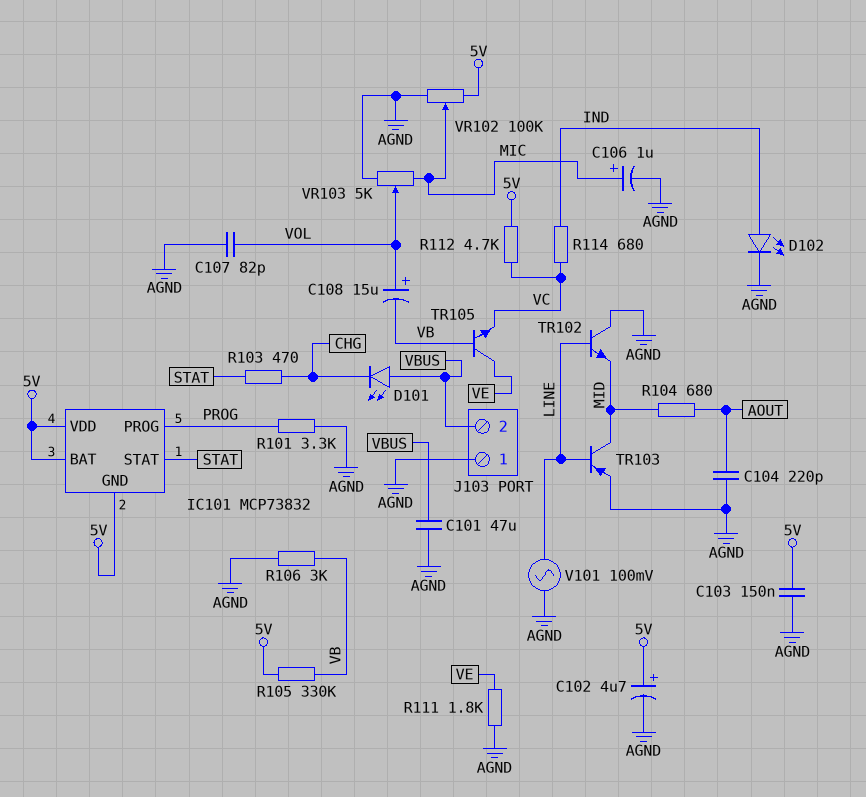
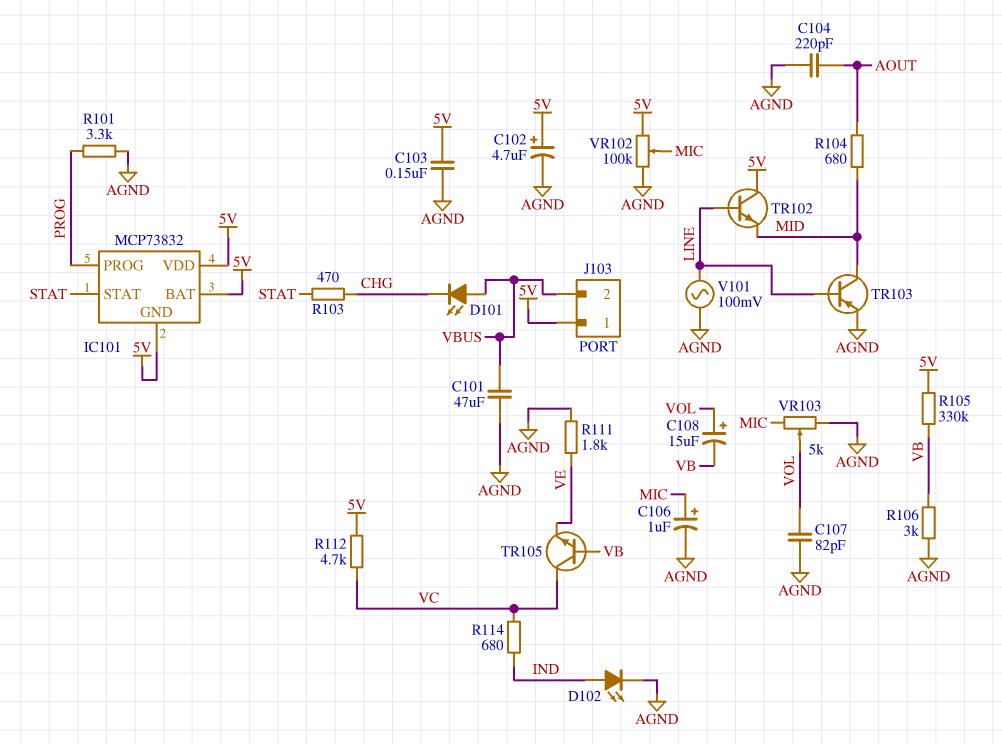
J103 pin 1: AGND -> 5V
TR102: NPN (B LINE, C AGND, E MID) -> NPN (B LINE, C 5V, E MID)
TR105: NPN (B VB, C VE, E VC) -> NPN (B VB, C VC, E VE)

